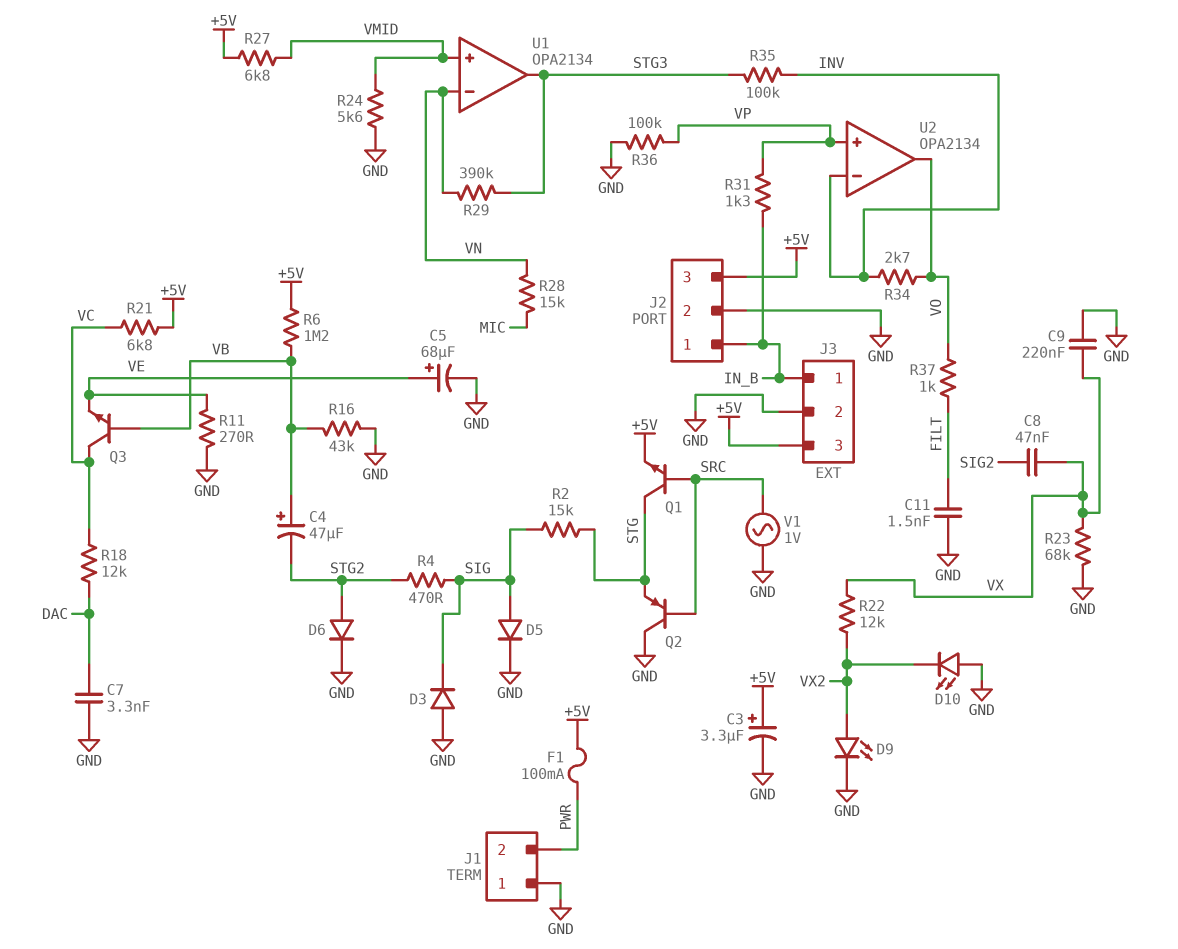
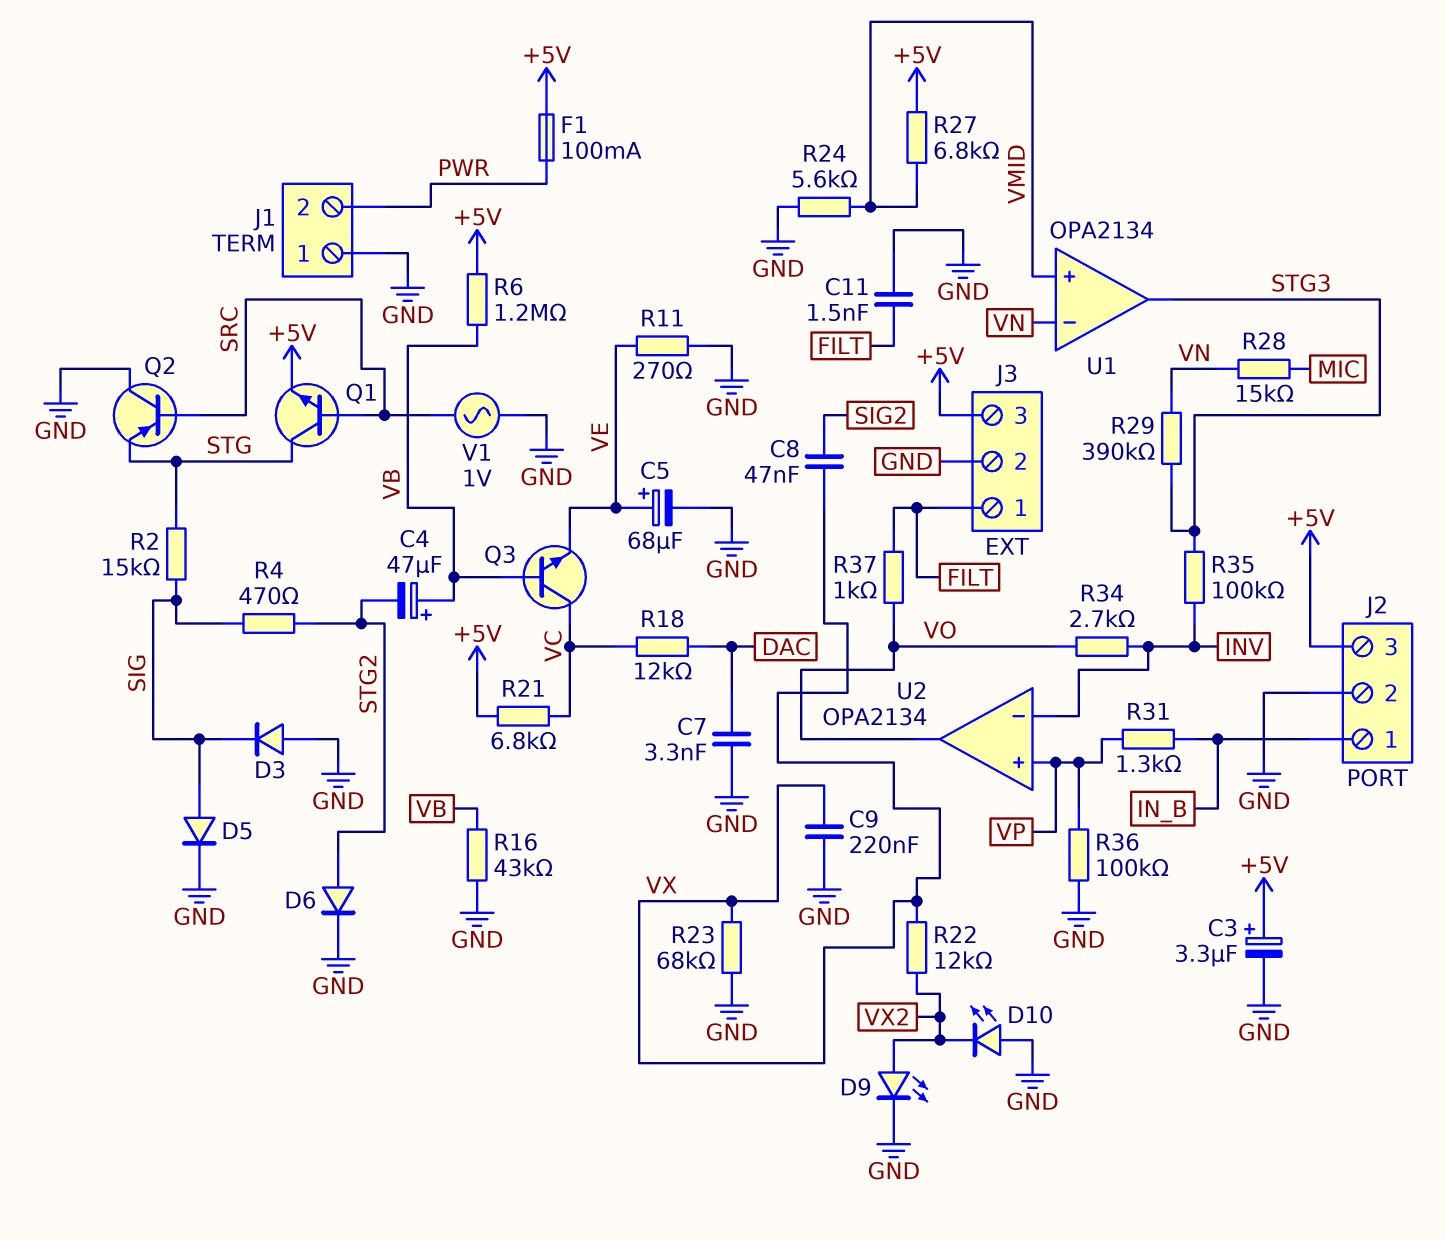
J3 pin 1: IN_B -> FILT

